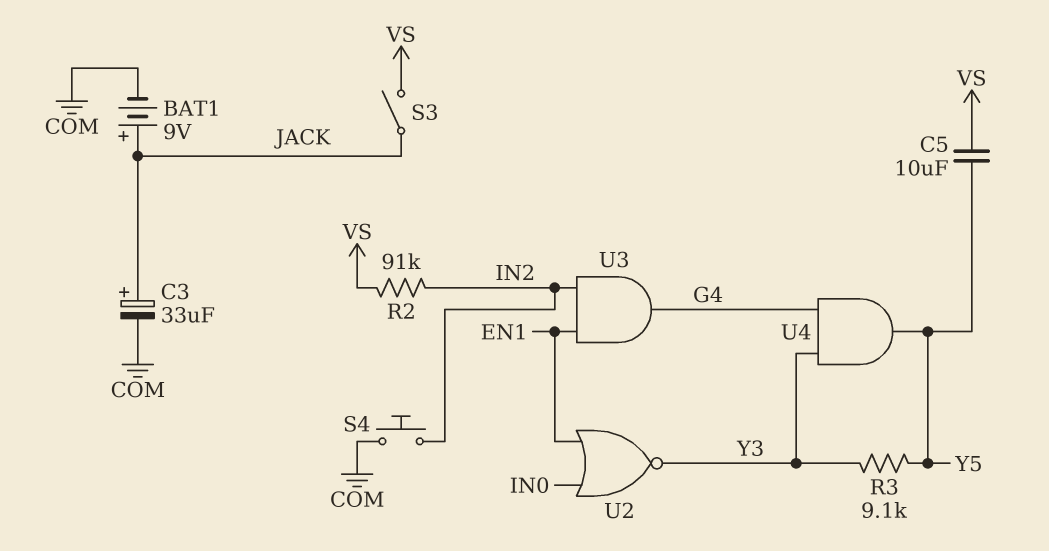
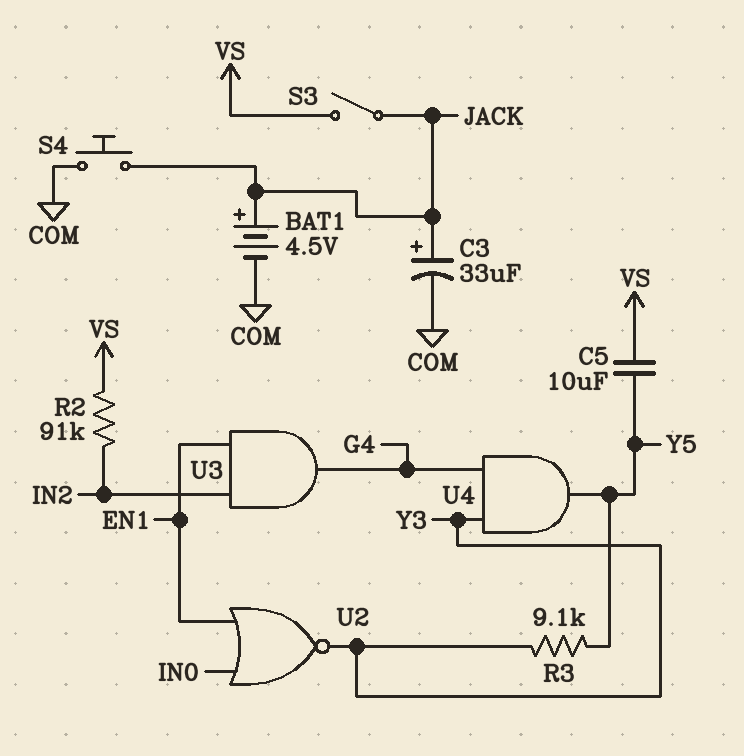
BAT1: 9V (plus JACK, minus COM) -> 4.5V (plus JACK, minus COM)
S4: button (COM, IN2) -> button (COM, JACK)

